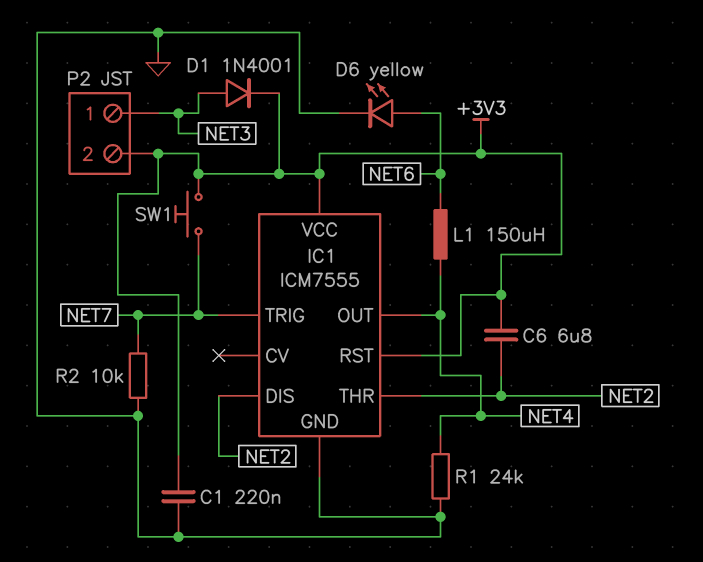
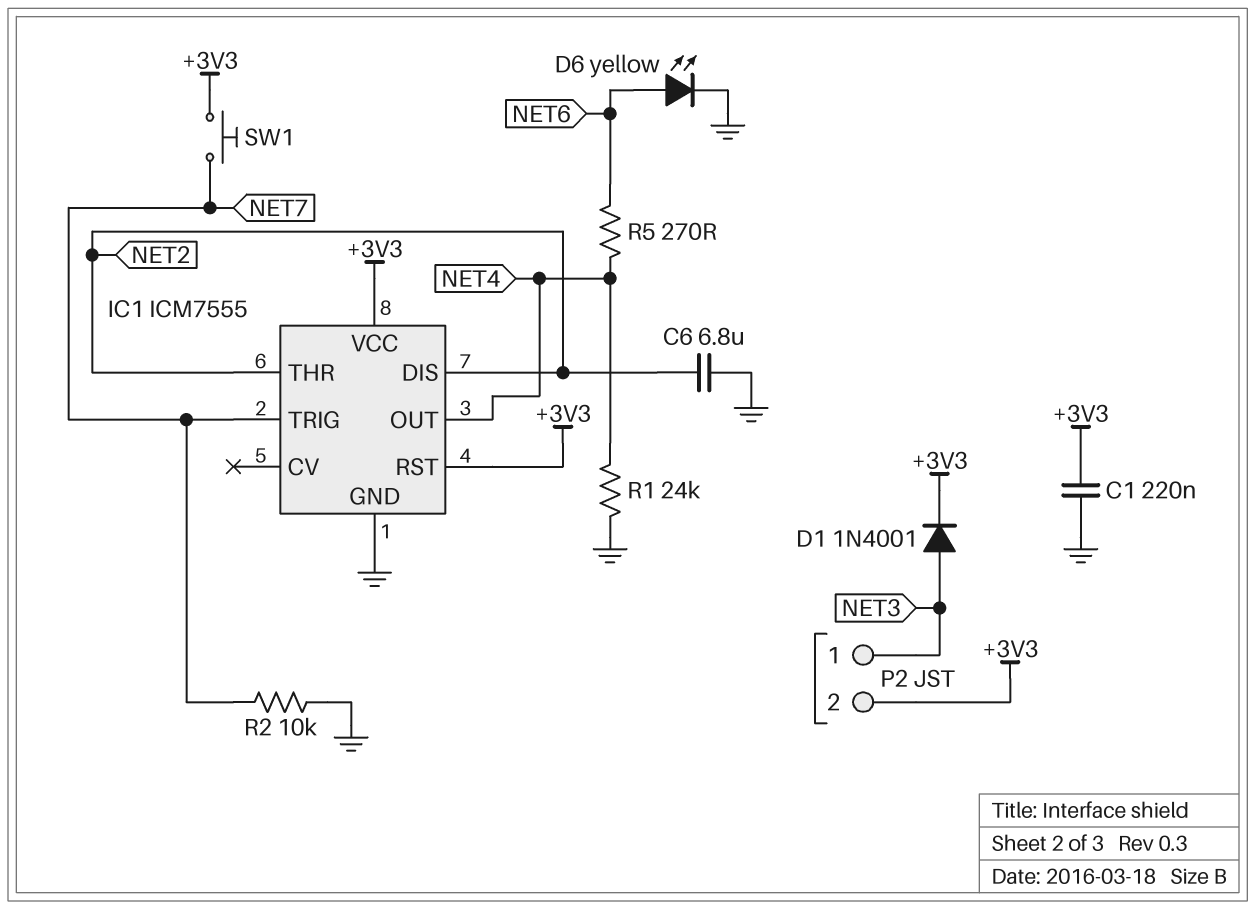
C6: 6.8uF (+3V3, NET2) -> 6.8uF (GND, NET2)
L1: 150uH (NET4, NET6) -> none
R5: none -> 270 (NET4, NET6)

